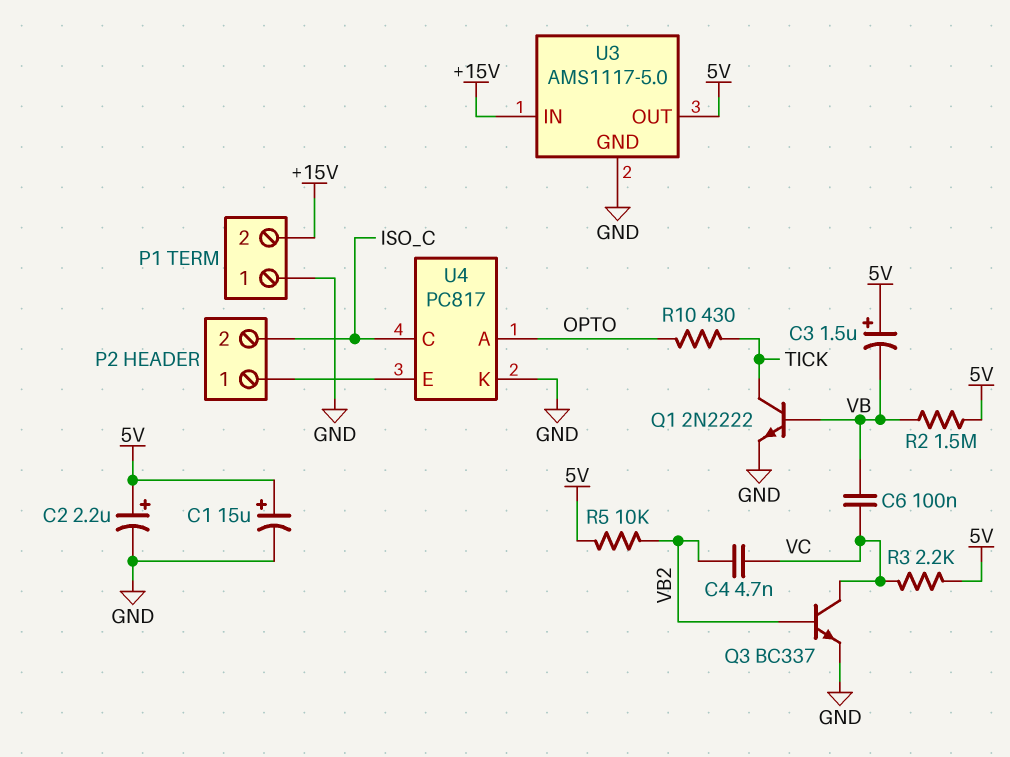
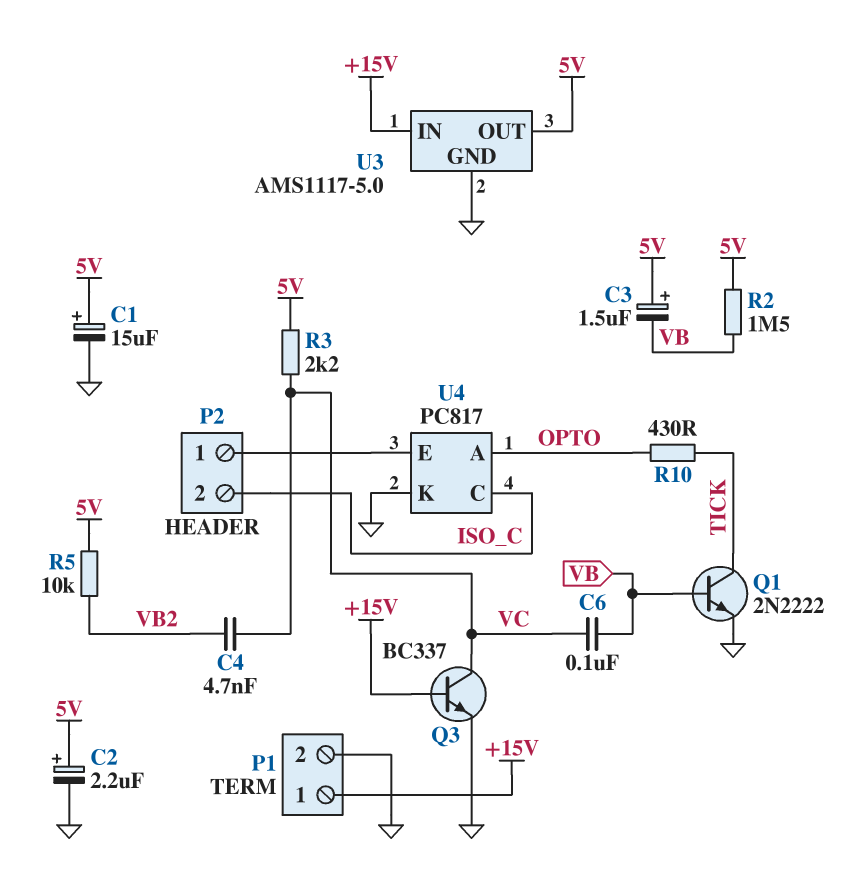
P1 pin 1: GND -> +15V
P1 pin 2: +15V -> GND
Q3: NPN BC337 (B VB2, C VC, E GND) -> NPN BC337 (B +15V, C VC, E GND)

